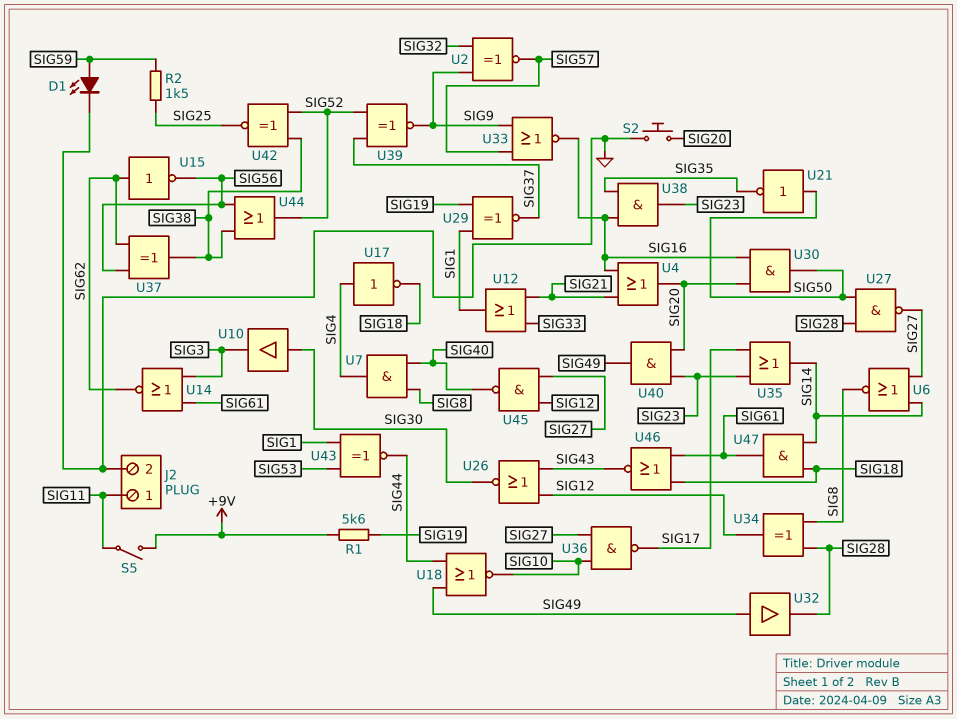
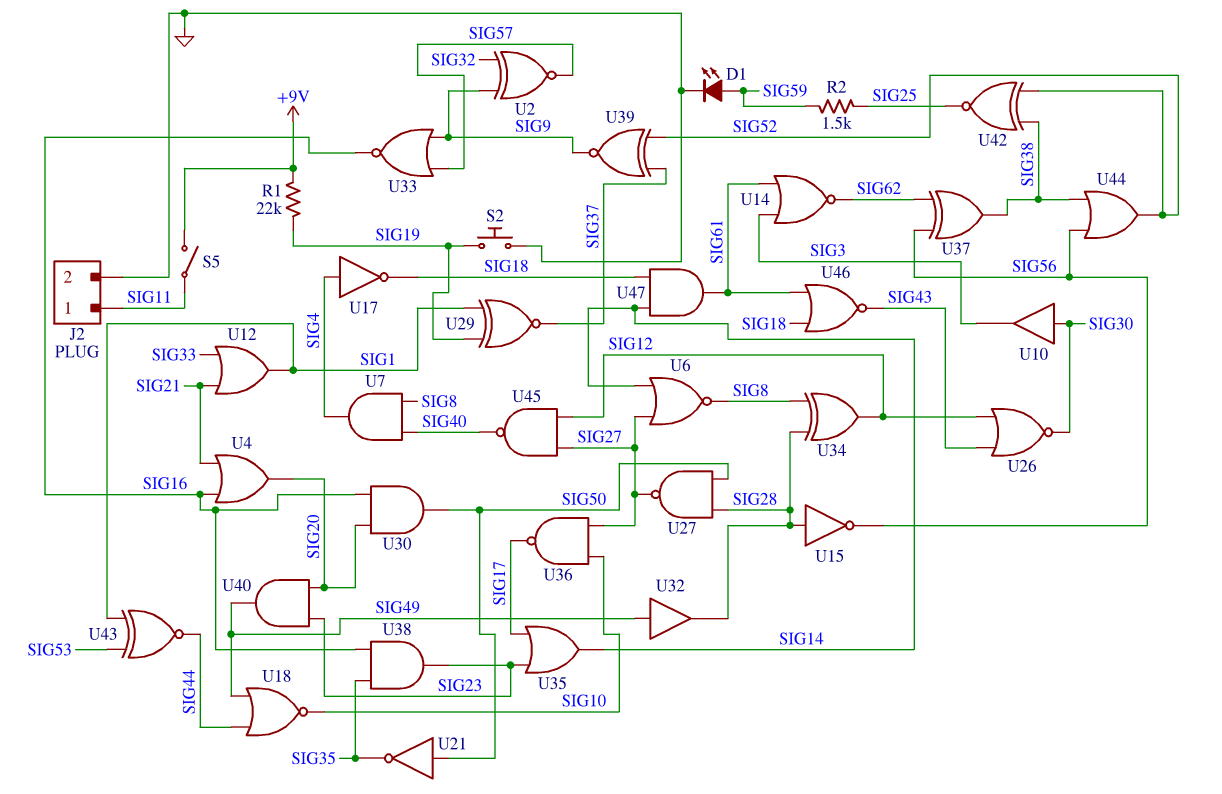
R1: 5.6k (+9V, SIG19) -> 22k (+9V, SIG19)
S2: button (GND, SIG20) -> button (GND, SIG19)
U15: NOT (in SIG62, out SIG56) -> NOT (in SIG28, out SIG56)

